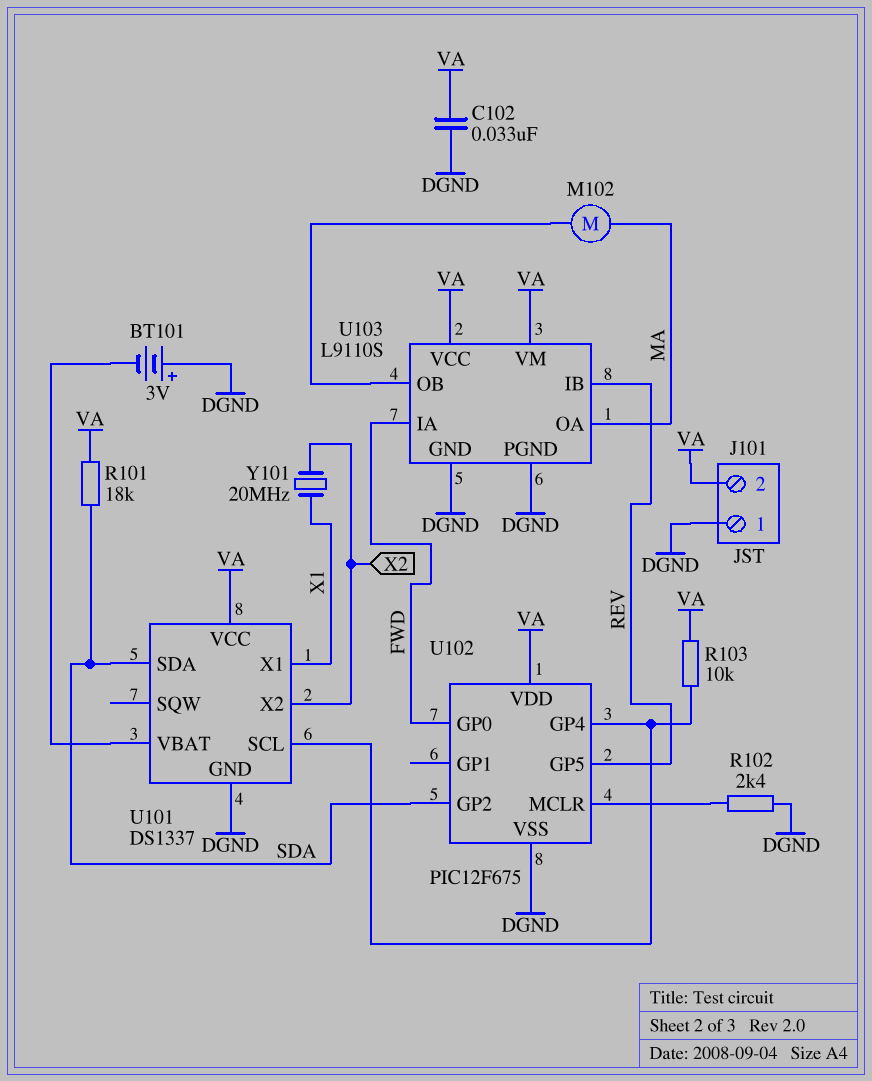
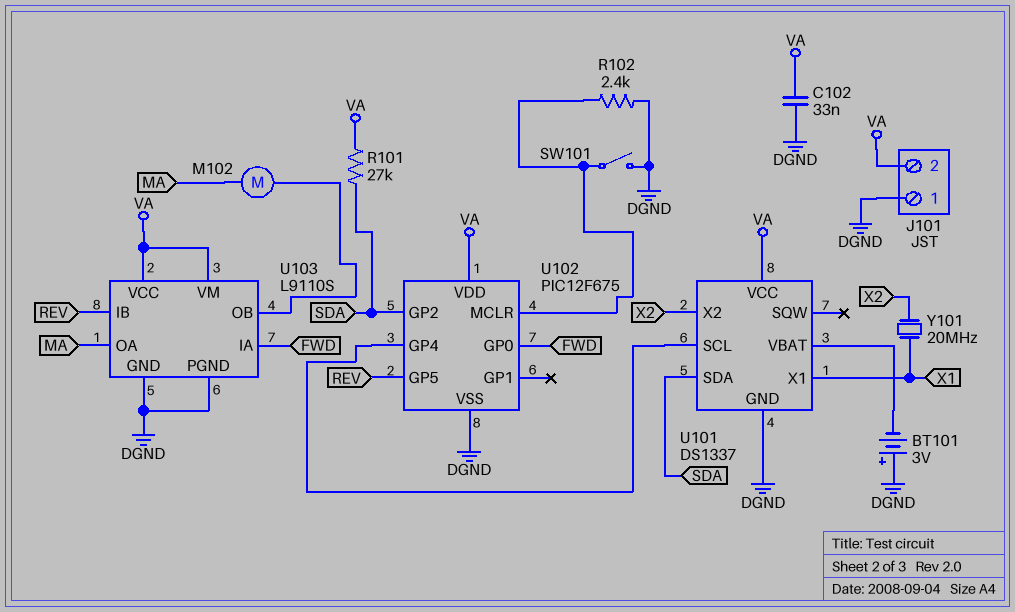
R101: 18k (SDA, VA) -> 27k (SDA, VA)
R103: 10k (U101/SCL, VA) -> none
SW101: none -> switch (DGND, U102/MCLR)

